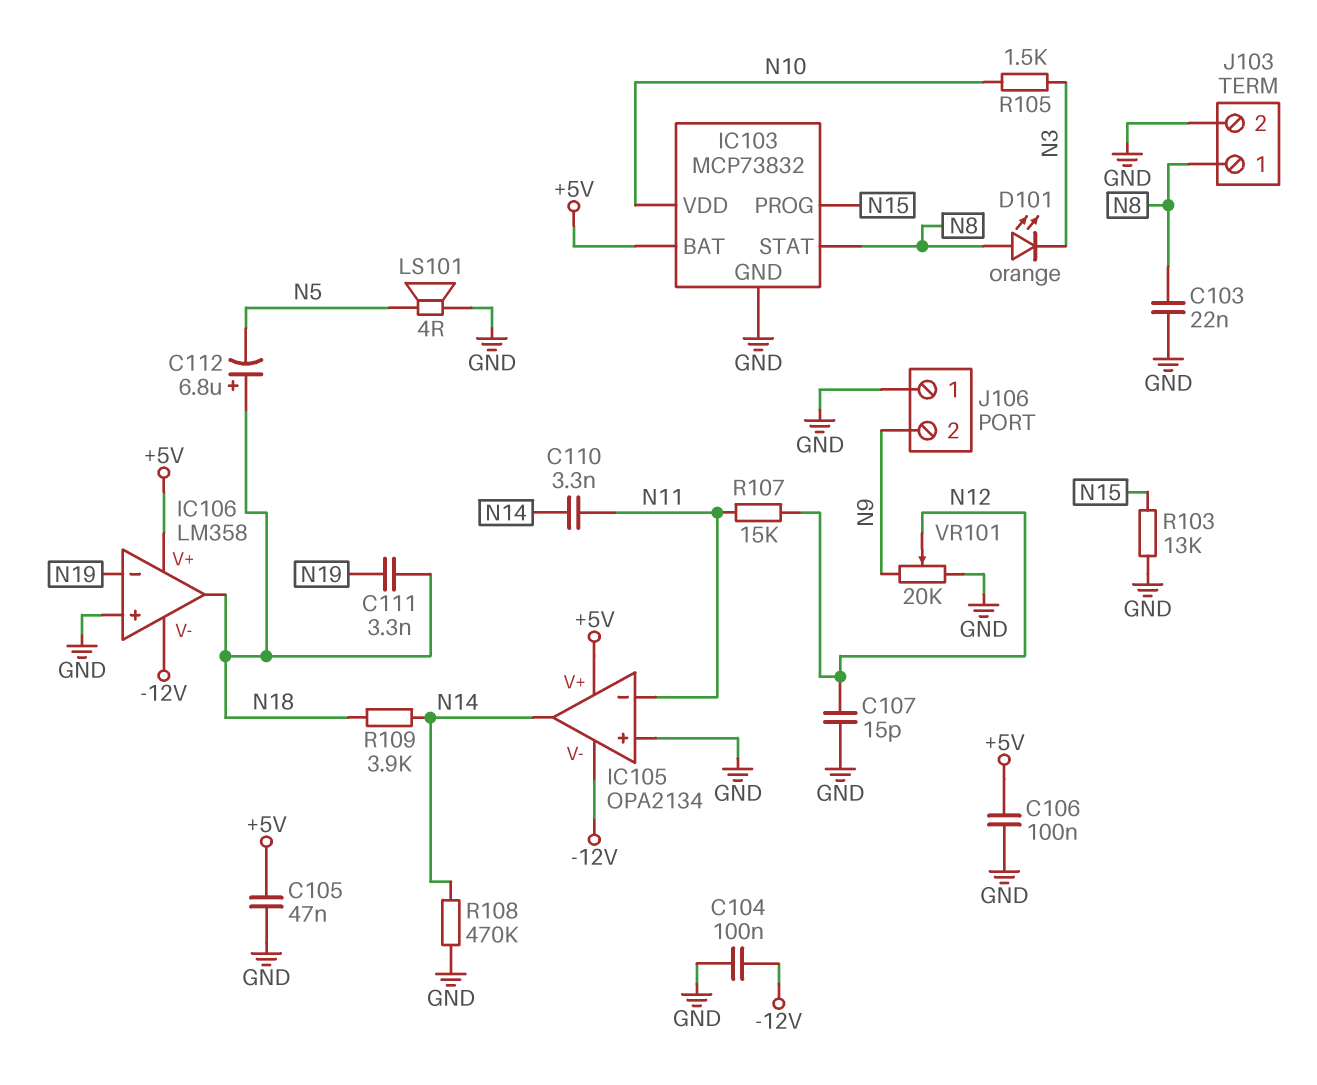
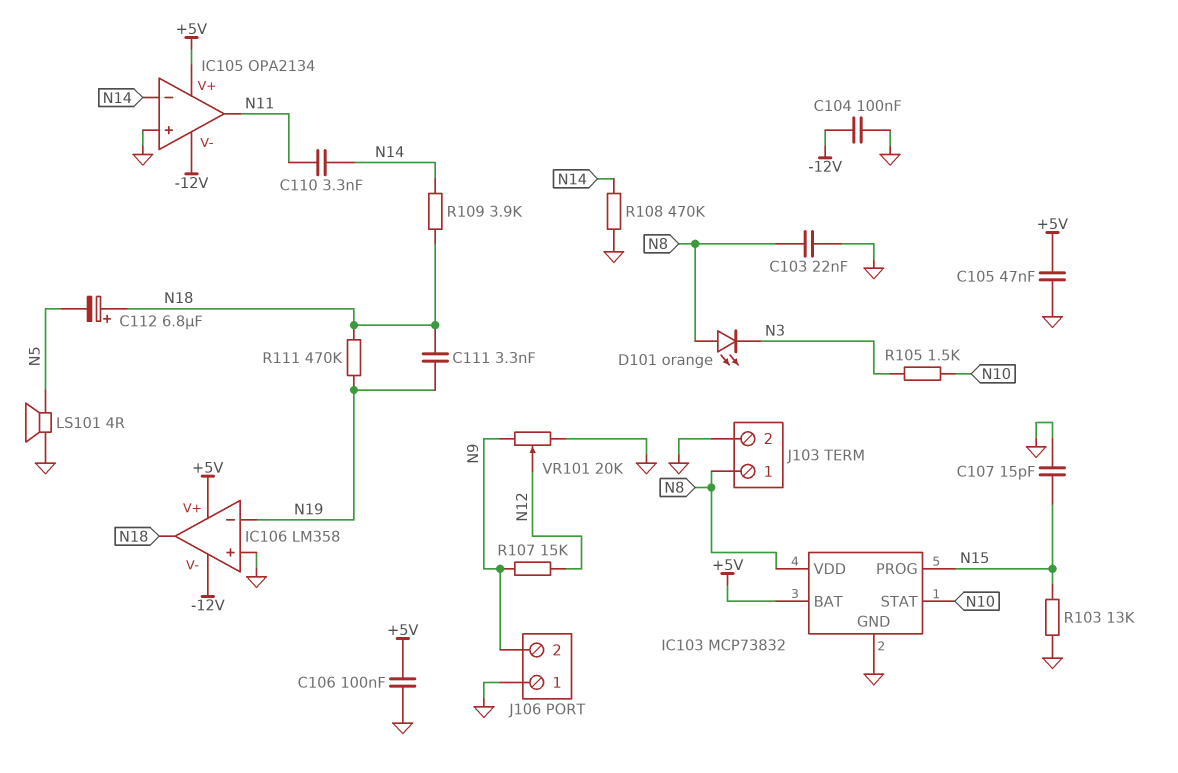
C107: 15pF (GND, N12) -> 15pF (GND, N15)
IC103 pin STAT: N8 -> N10
IC103 pin VDD: N10 -> N8
IC105 pin in-: N11 -> N14
IC105 pin out: N14 -> N11
R107: 15k (N11, N12) -> 15k (N9, N12)
R111: none -> 470k (N18, N19)

